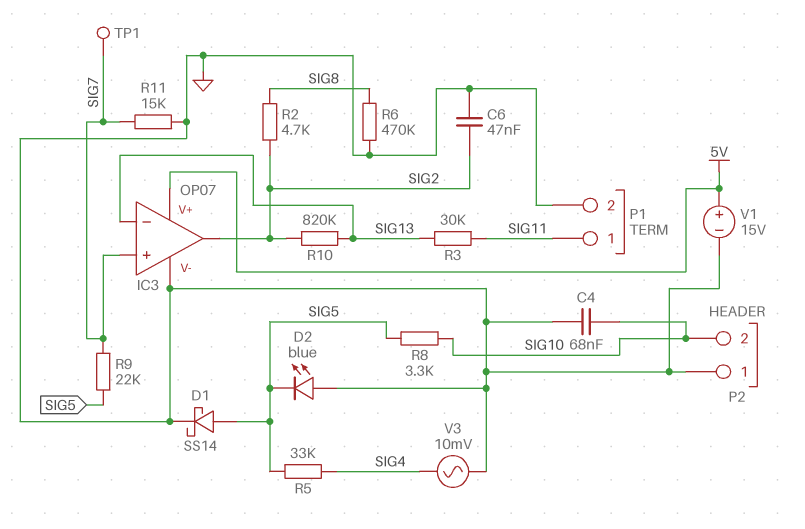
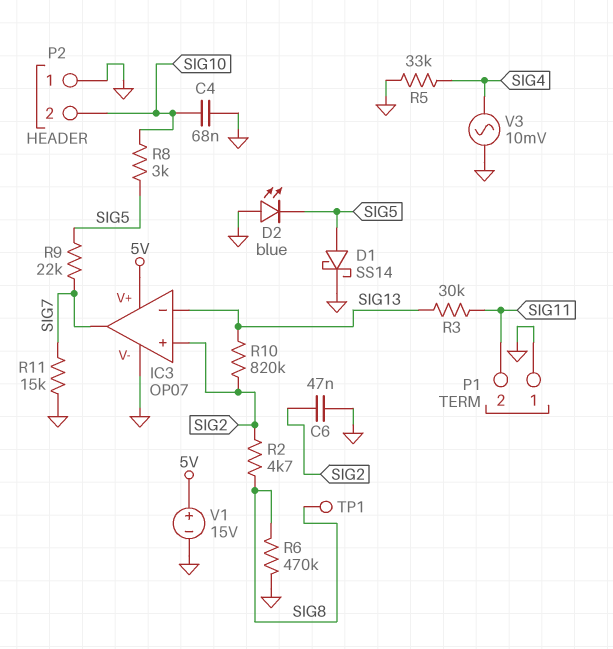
IC3 pin in+: SIG7 -> SIG2
IC3 pin out: SIG2 -> SIG7
P1 pin 1: SIG11 -> GND
P1 pin 2: GND -> SIG11
R5: 33k (SIG4, SIG5) -> 33k (GND, SIG4)
R8: 3.3k (SIG5, SIG10) -> 3k (SIG5, SIG10)
TP1: test point (SIG7) -> test point (SIG8)

